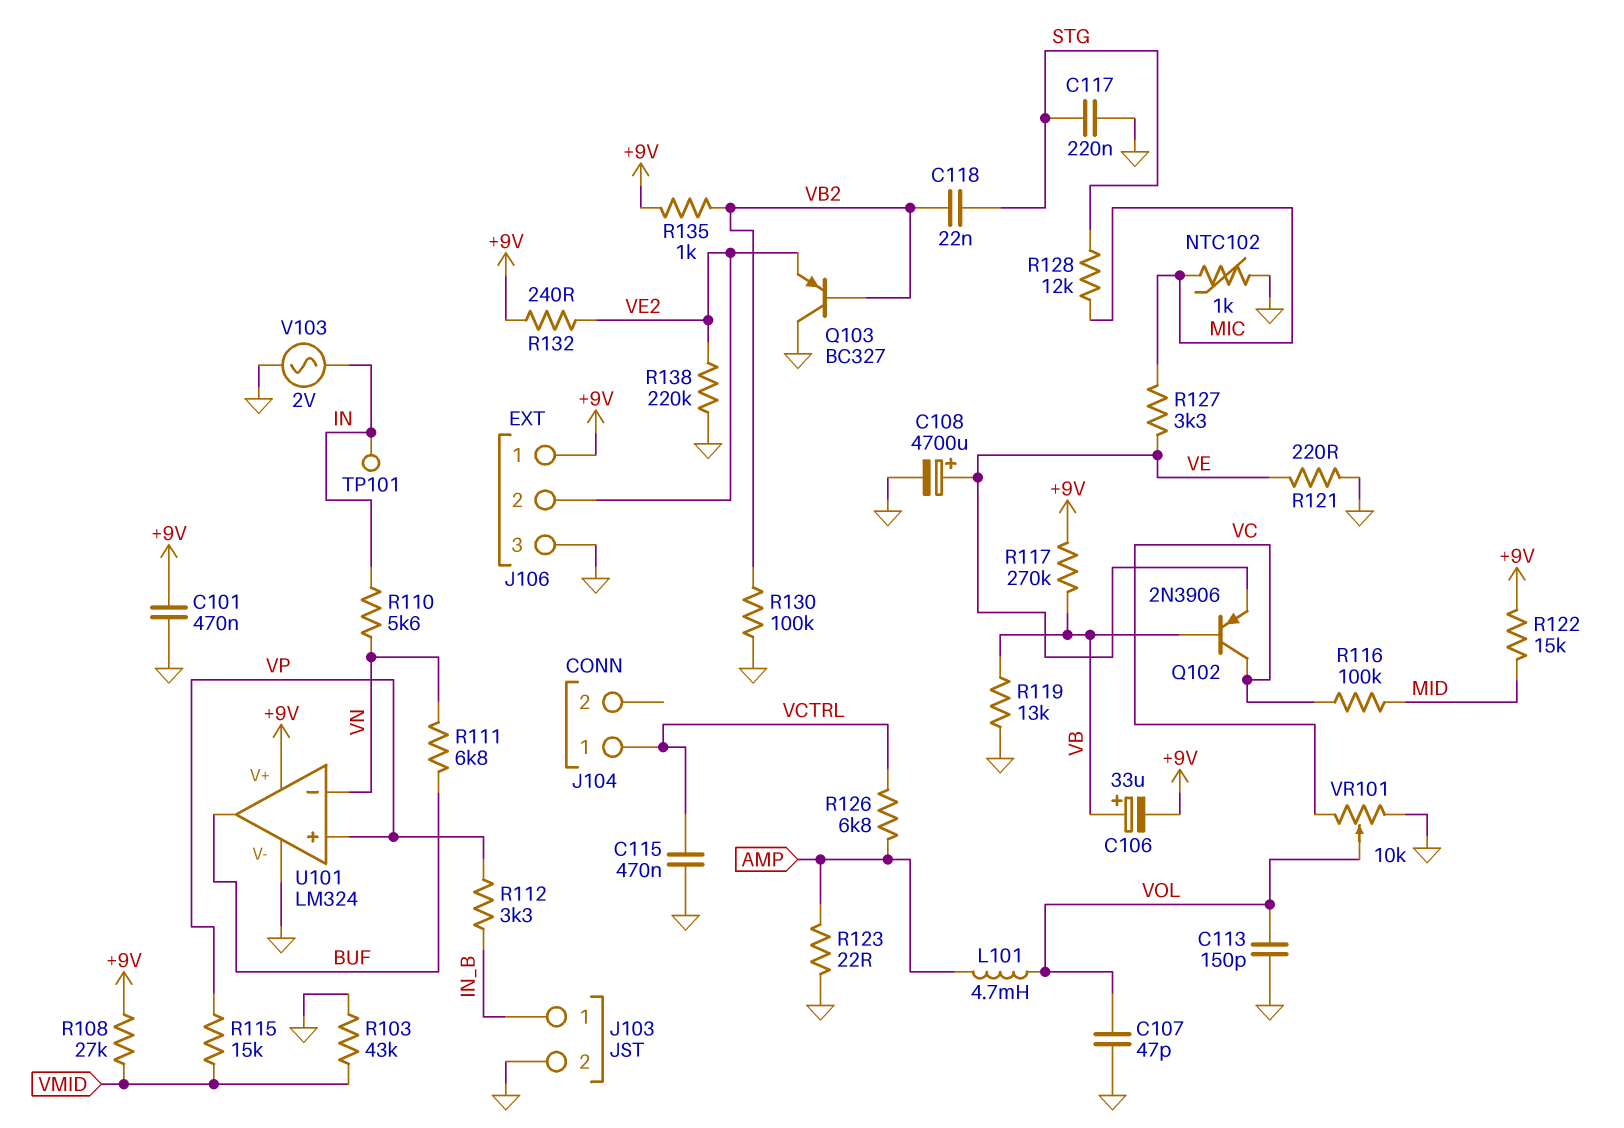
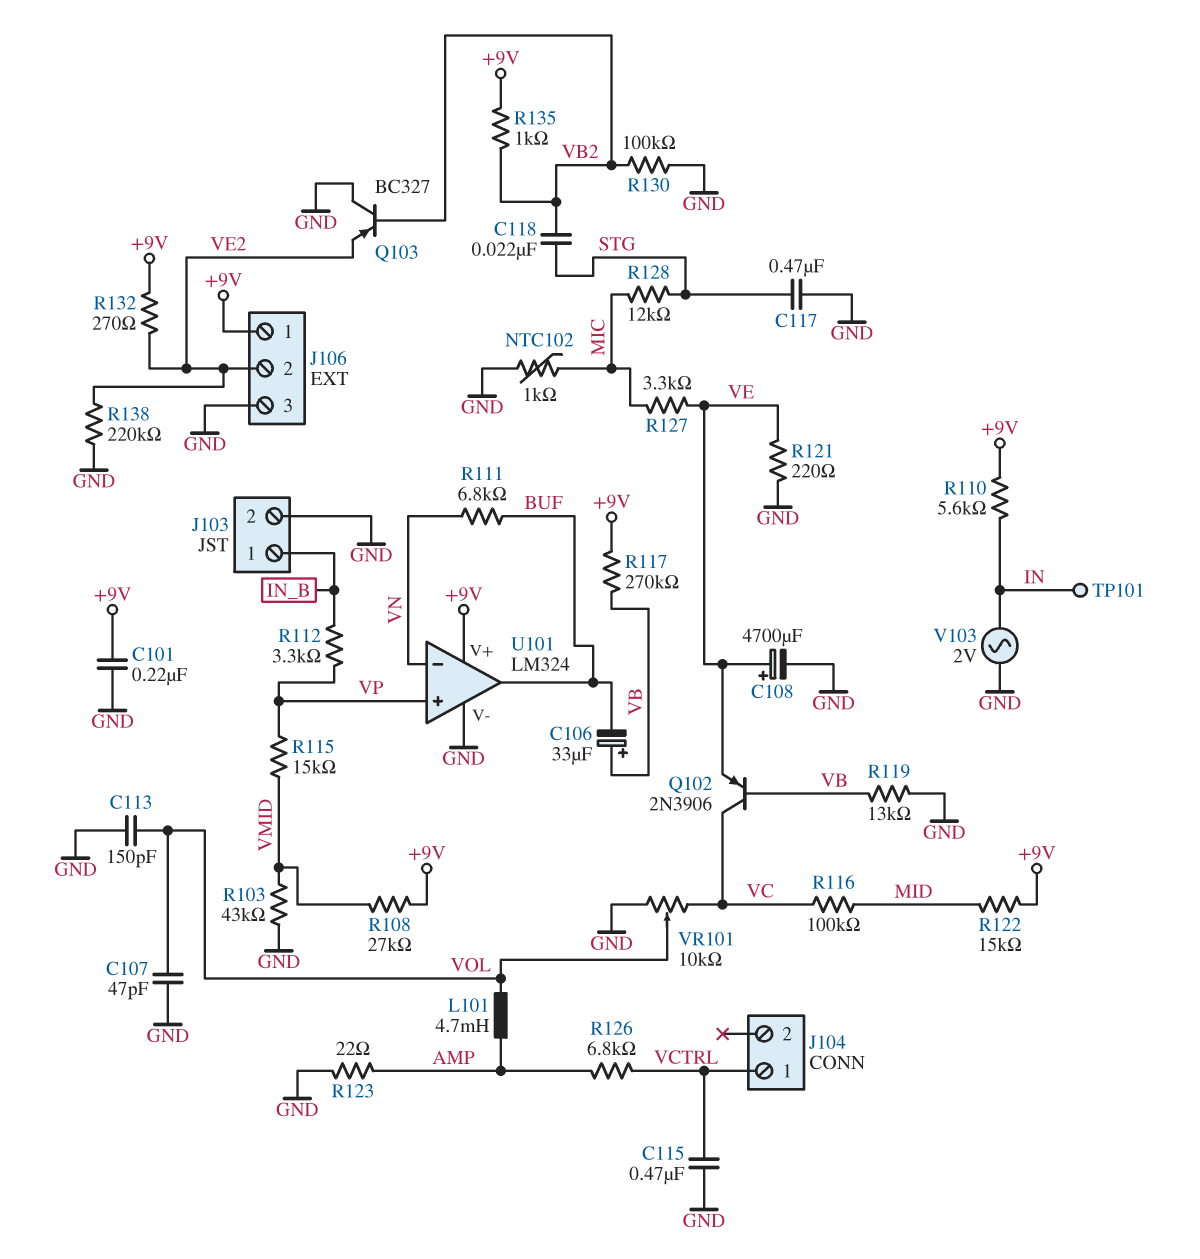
C101: 470nF (+9V, GND) -> 220nF (+9V, GND)
C106: 33uF (plus VB, minus +9V) -> 33uF (plus VB, minus BUF)
C117: 220nF (GND, STG) -> 470nF (GND, STG)
R110: 5.6k (IN, VN) -> 5.6k (+9V, IN)
R132: 240 (+9V, VE2) -> 270 (+9V, VE2)

